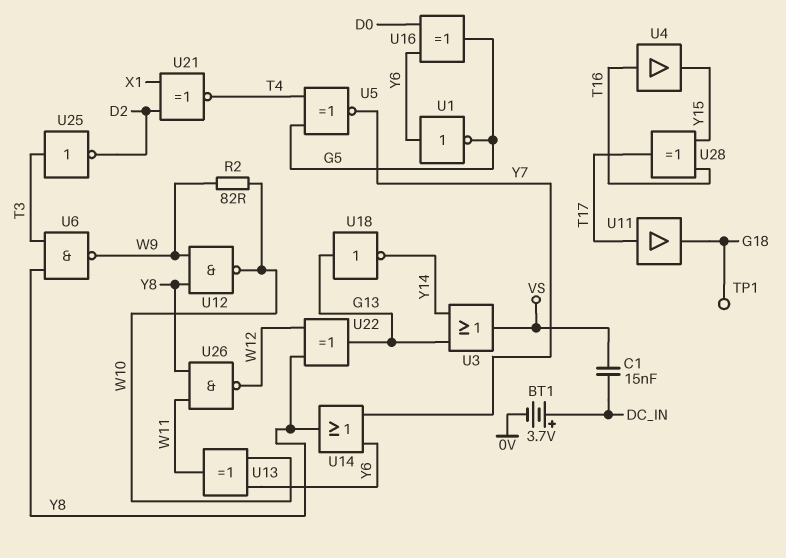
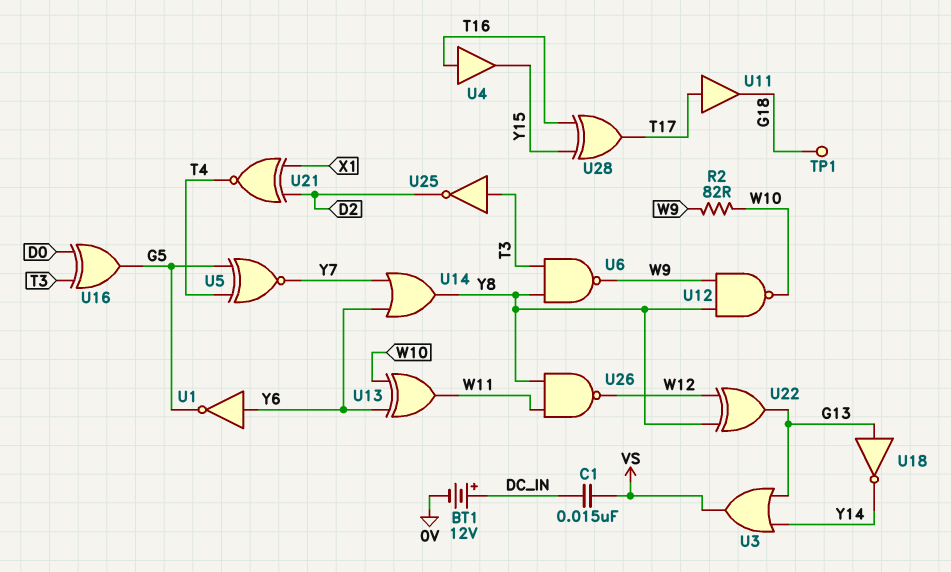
BT1: 3.7V (plus DC_IN, minus 0V) -> 12V (plus DC_IN, minus 0V)
U16: XOR (in D0, in Y6, out G5) -> XOR (in D0, in T3, out G5)

